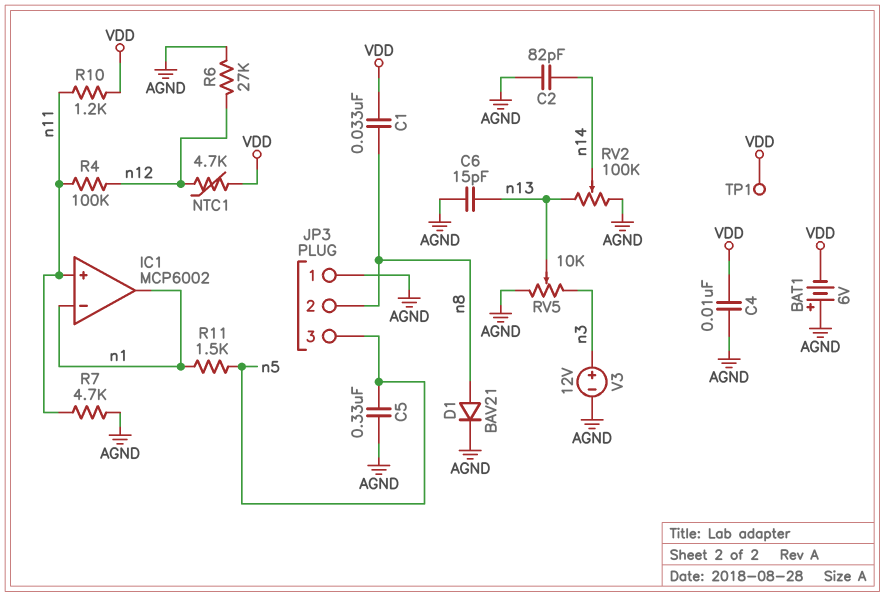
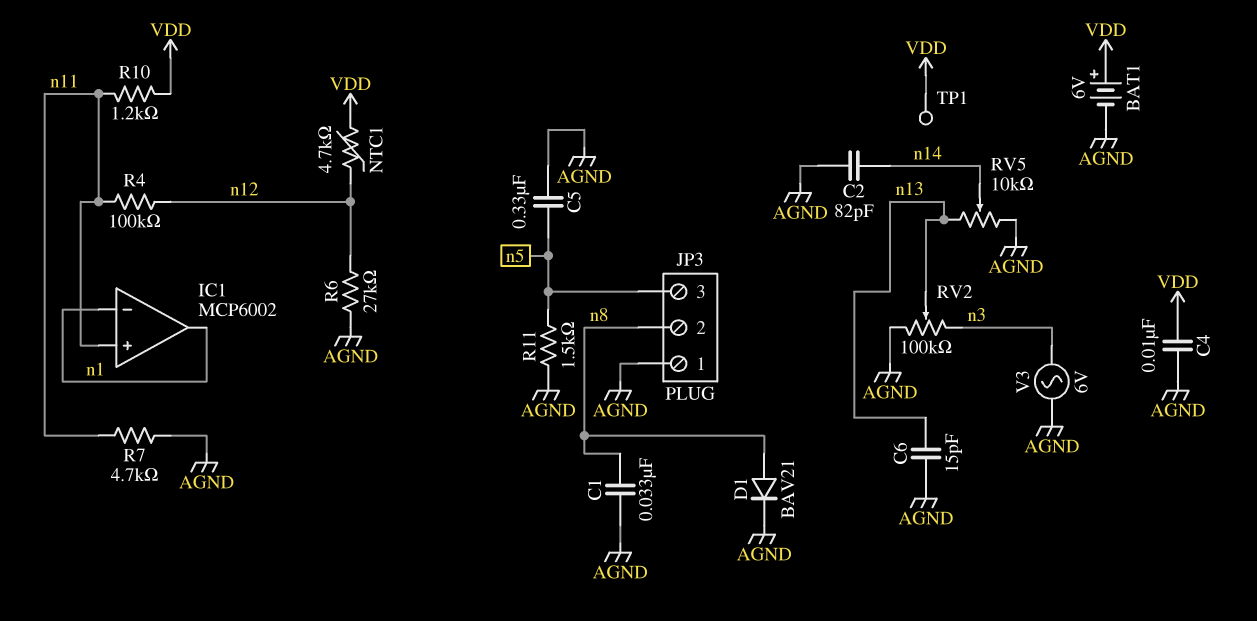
BAT1: 6V (plus AGND, minus VDD) -> 6V (plus VDD, minus AGND)
C1: 33nF (VDD, n8) -> 33nF (AGND, n8)
R11: 1.5k (n1, n5) -> 1.5k (AGND, n5)
RV2: 100k (AGND, n13, wiper n14) -> 100k (AGND, n3, wiper n13)
RV5: 10k (AGND, n3, wiper n13) -> 10k (AGND, n13, wiper n14)
V3: 12V (plus n3, minus AGND) -> AC 6V (AGND, n3)

